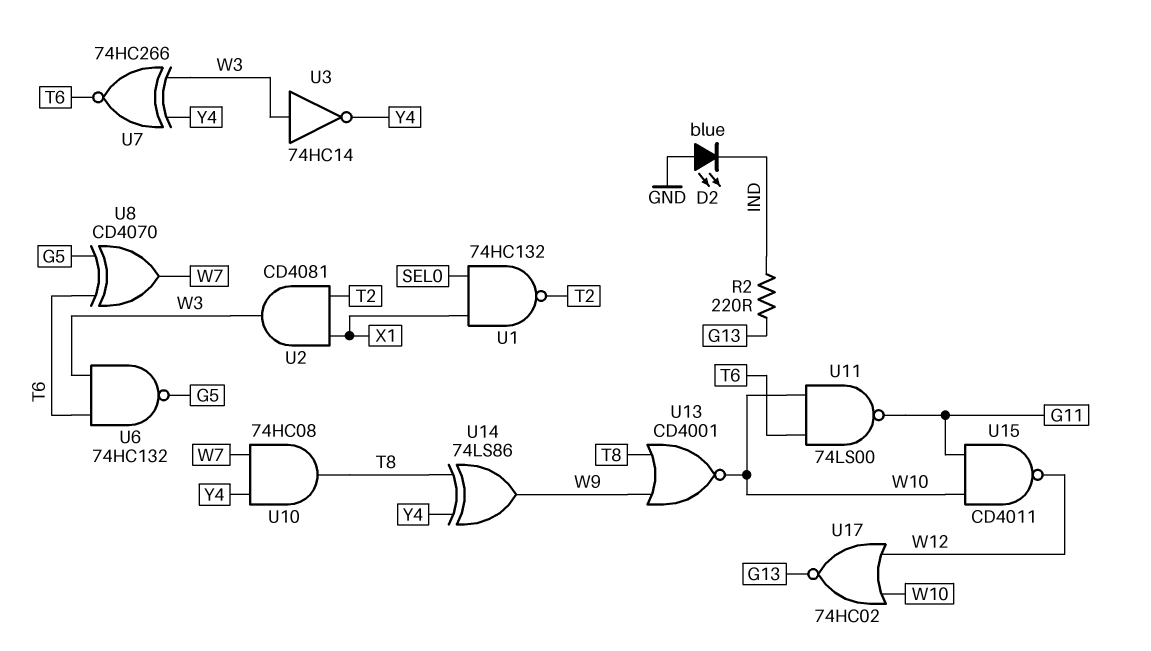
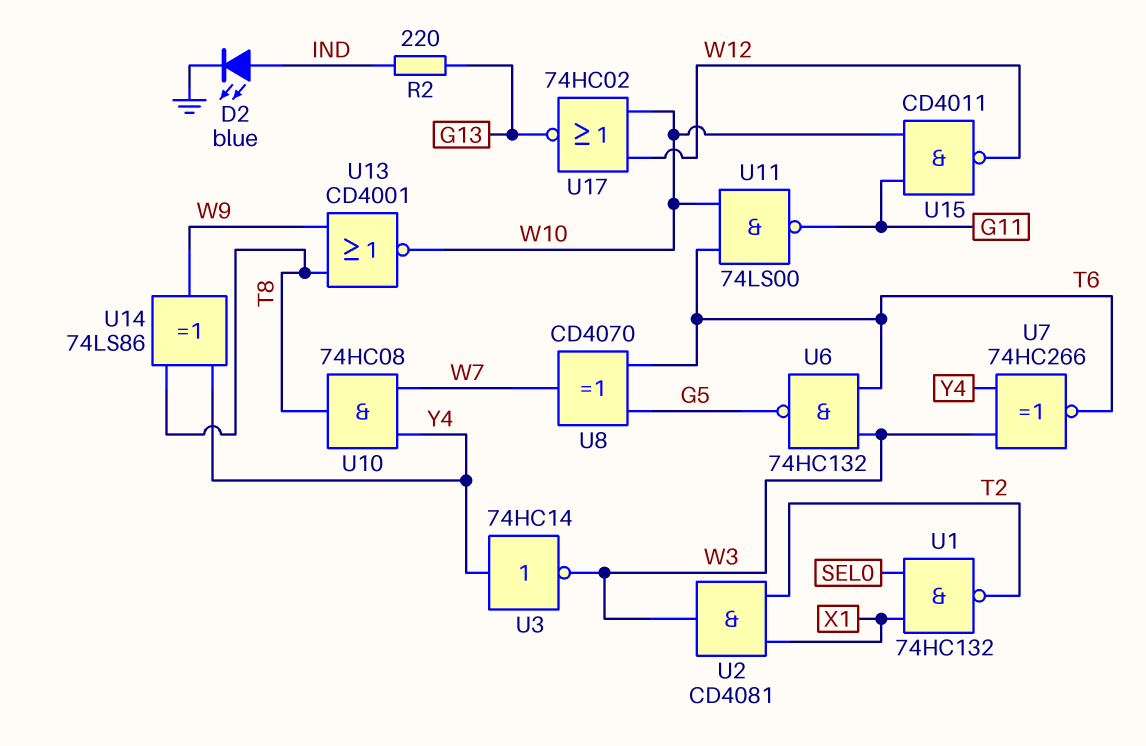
D2: LED blue (A GND, K IND) -> LED blue (A IND, K GND)
U3: NOT 74HC14 (in W3, out Y4) -> NOT 74HC14 (in Y4, out W3)

